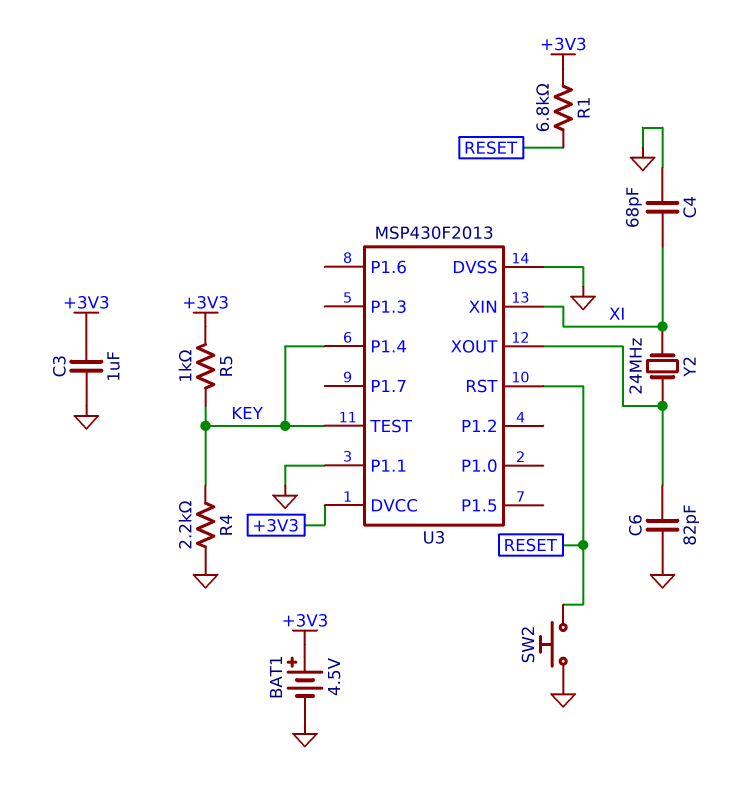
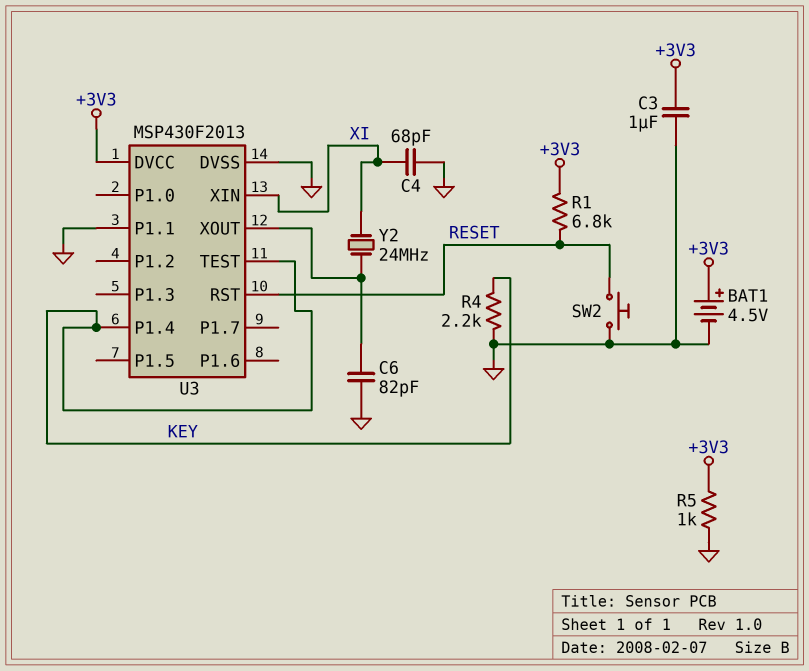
R5: 1k (+3V3, KEY) -> 1k (+3V3, GND)

